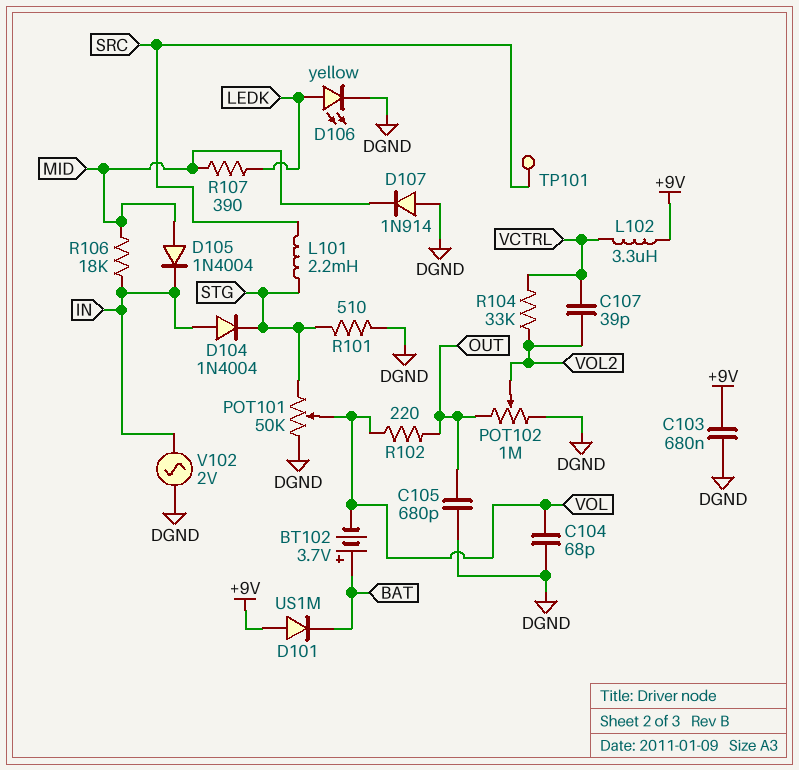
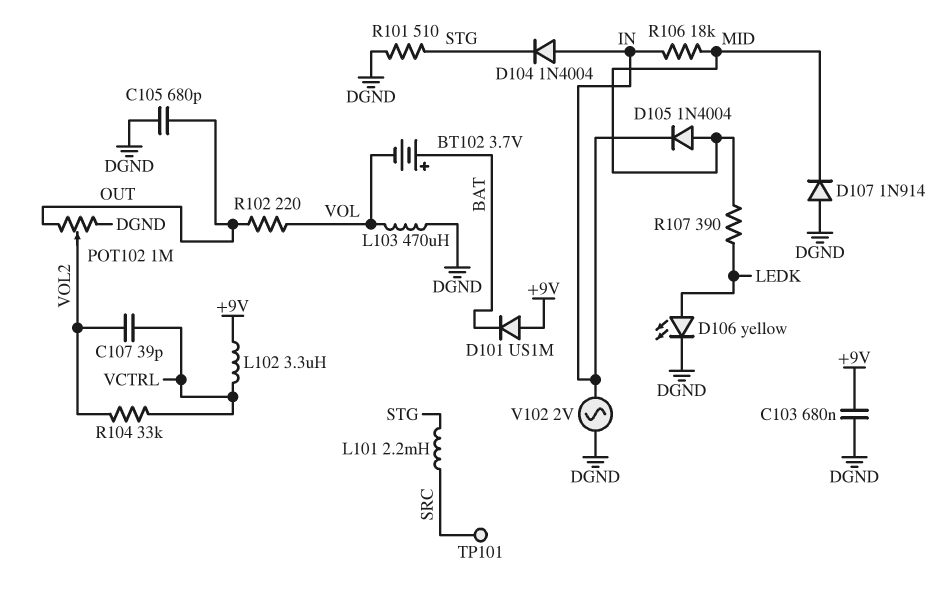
C104: 68pF (DGND, VOL) -> none
L103: none -> 470uH (DGND, VOL)
POT101: 50k (DGND, STG, wiper VOL) -> none

